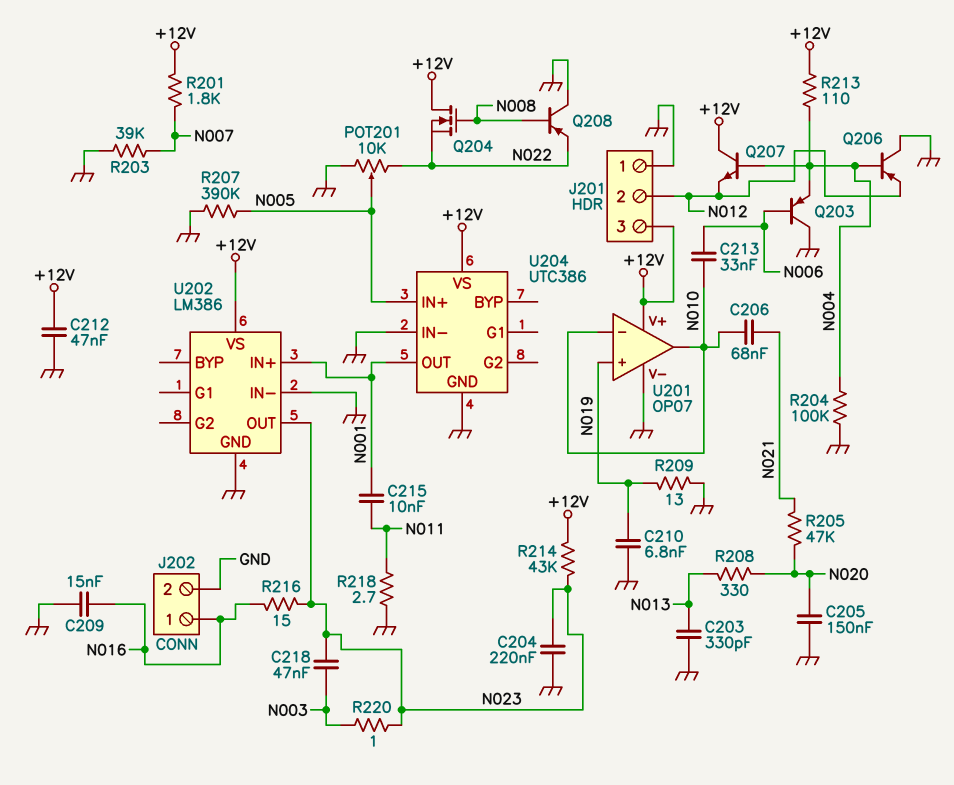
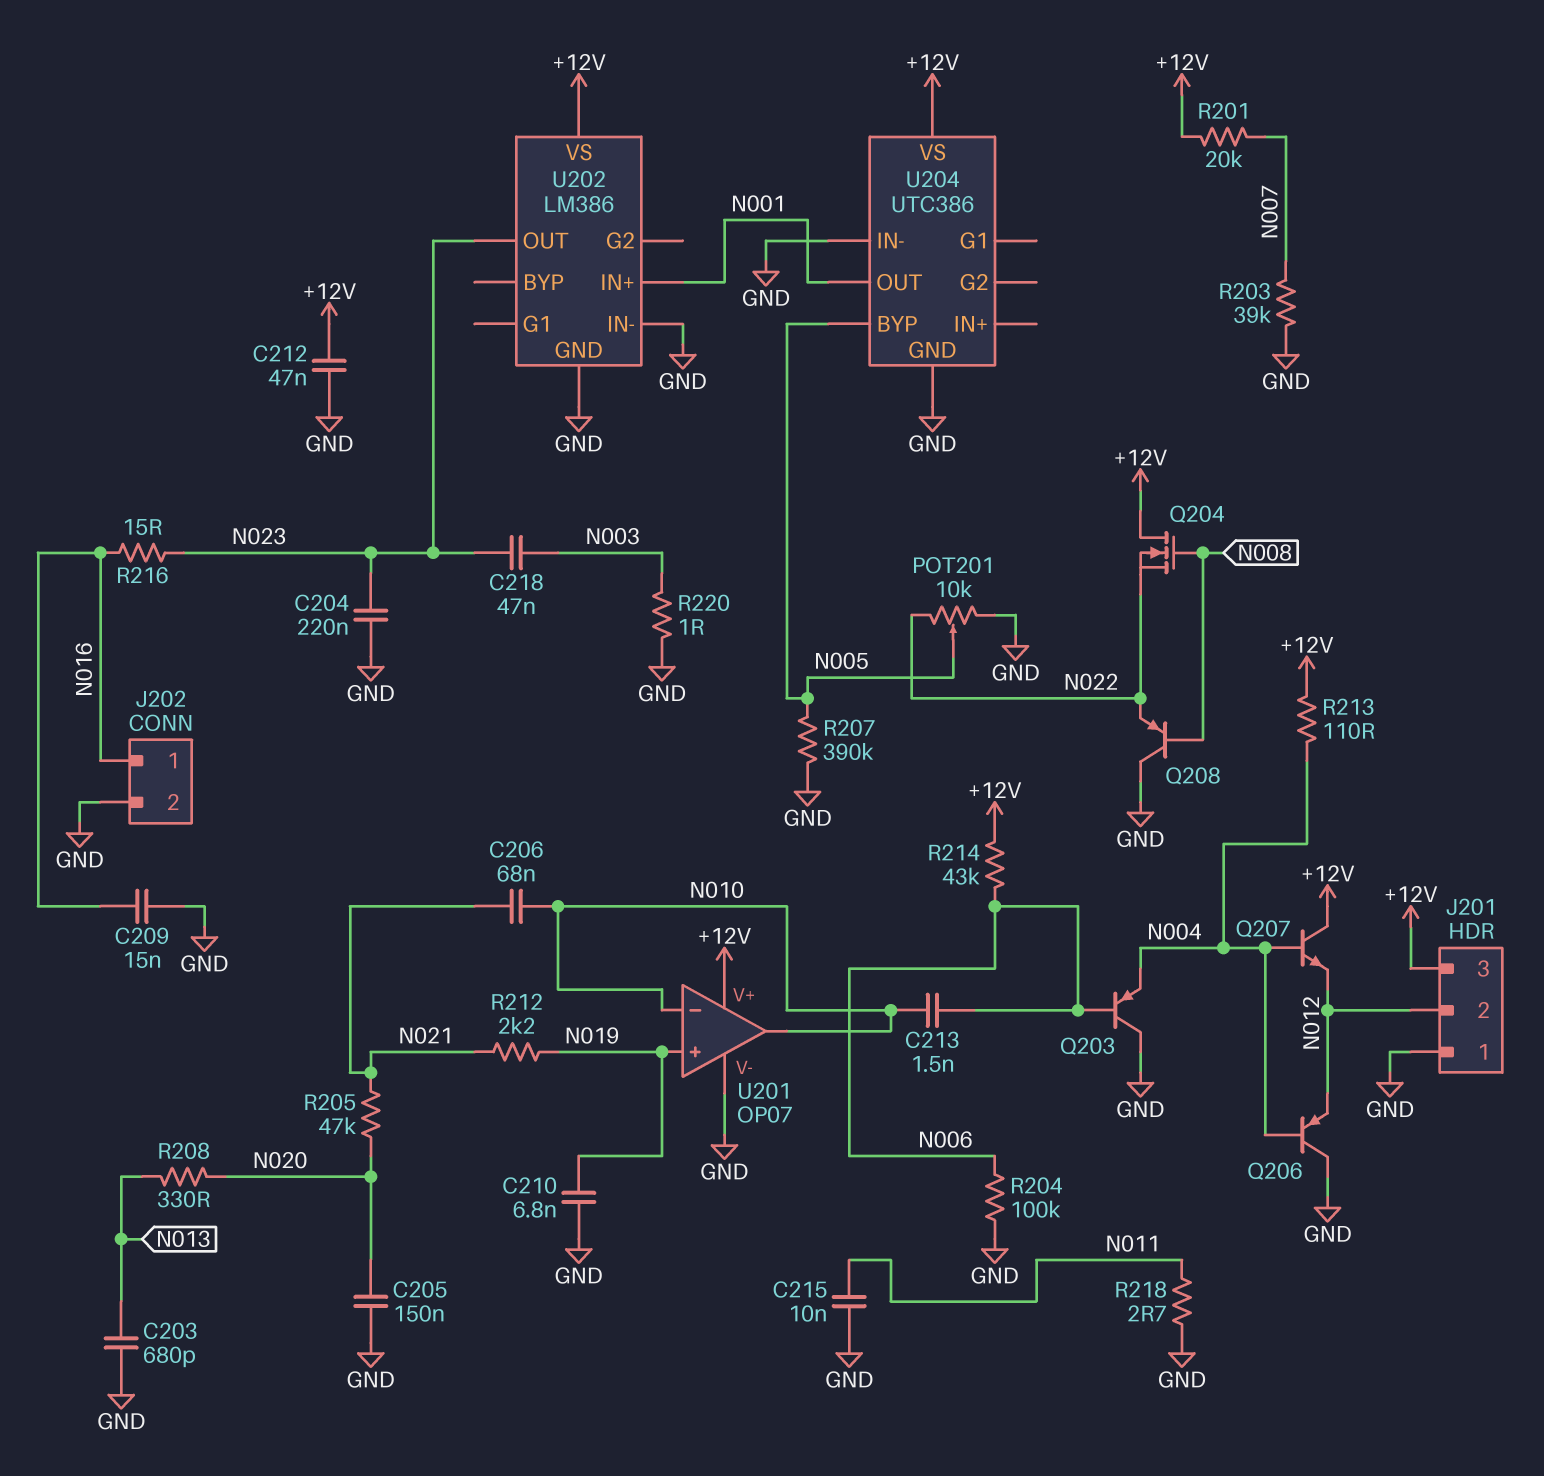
C203: 330pF (GND, N013) -> 680pF (GND, N013)
C213: 33nF (N006, N010) -> 1.5nF (N006, N010)
C215: 10nF (N001, N011) -> 10nF (GND, N011)
R201: 1.8k (+12V, N007) -> 20k (+12V, N007)
R204: 100k (GND, N004) -> 100k (GND, N006)
R209: 13 (GND, N019) -> none
R212: none -> 2.2k (N019, N021)
R214: 43k (+12V, N023) -> 43k (+12V, N006)
R220: 1 (N003, N023) -> 1 (GND, N003)
U204 pin BYP: none -> N005
U204 pin IN+: N005 -> none

